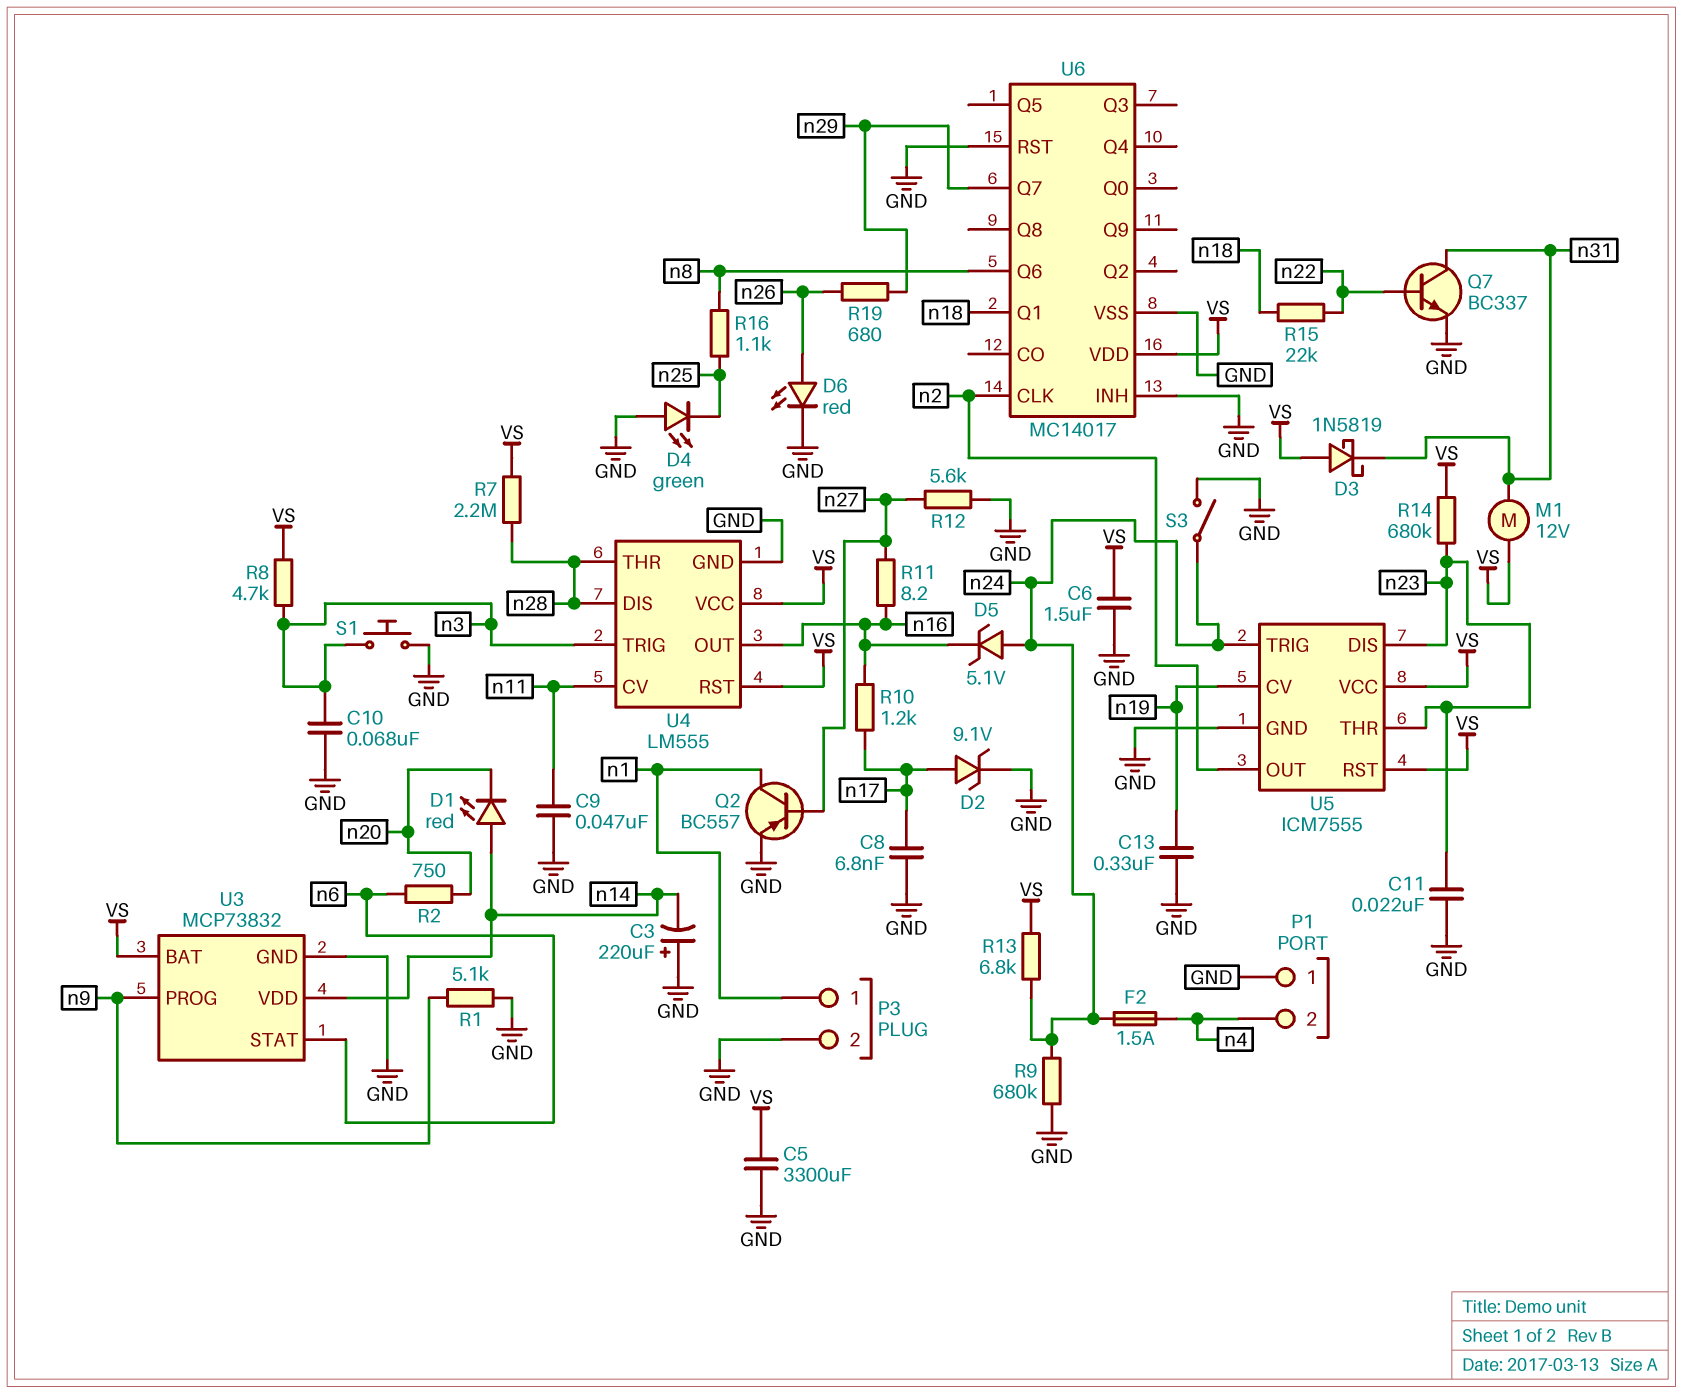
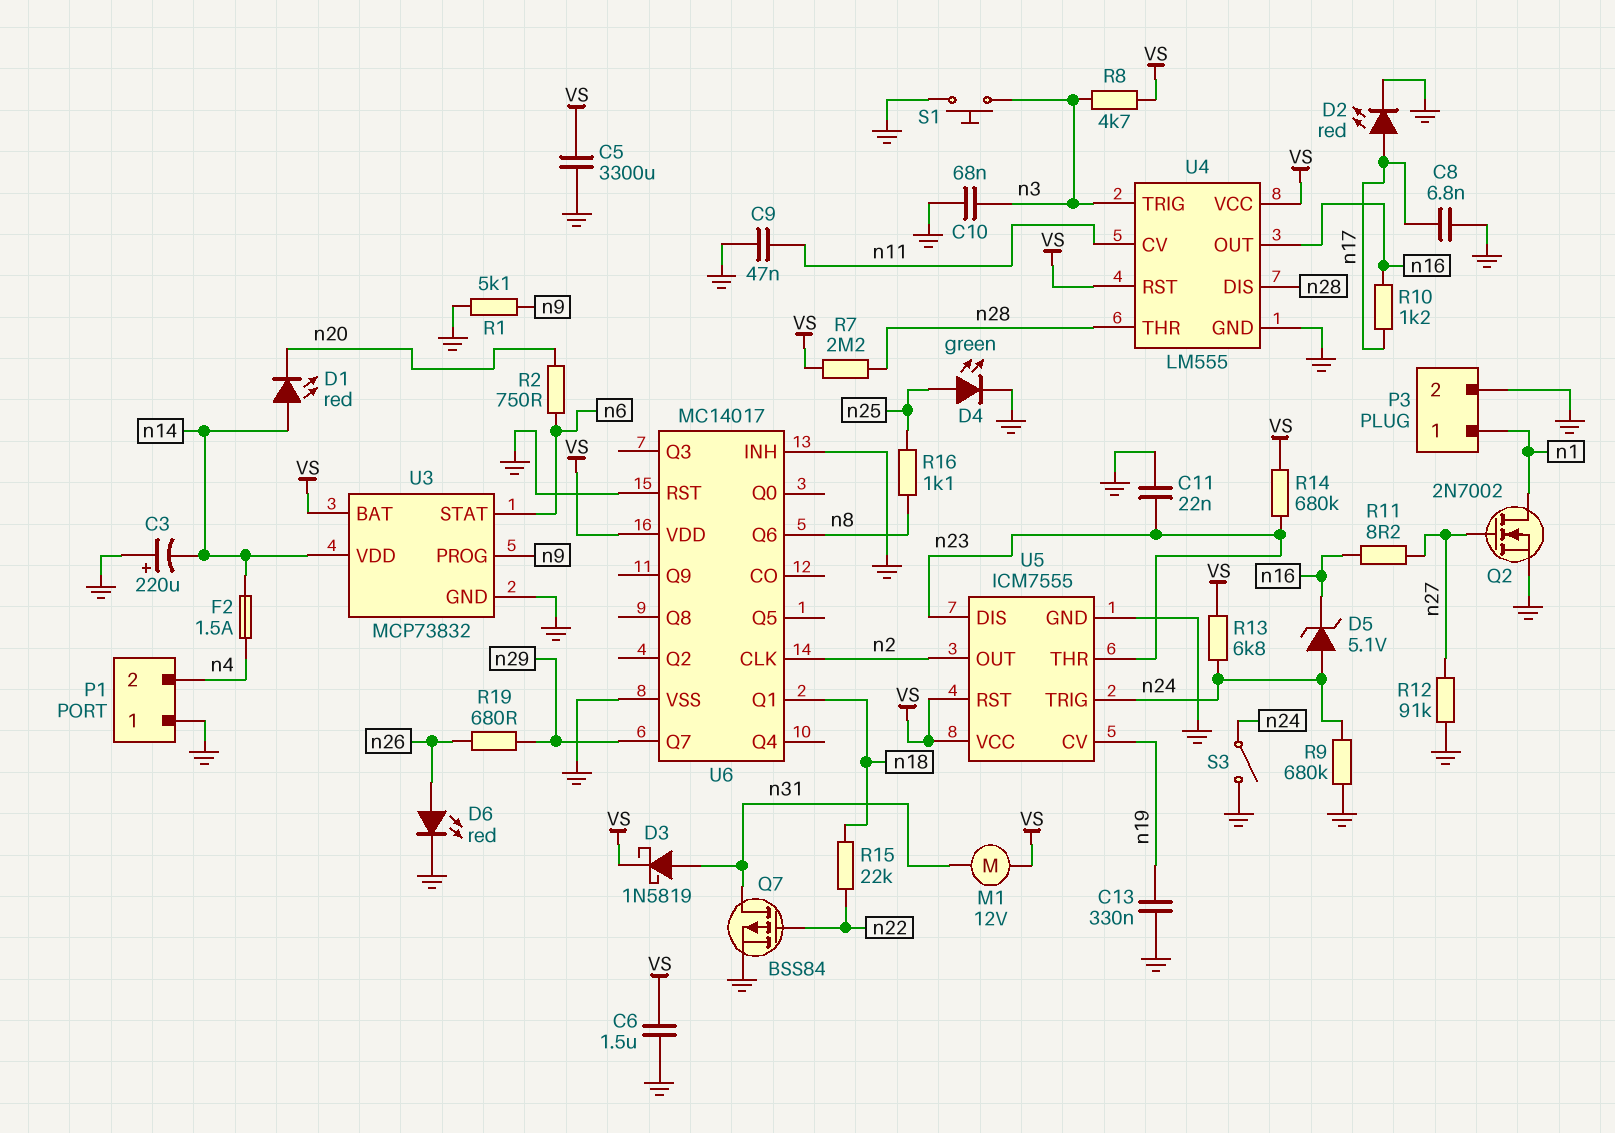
D2: zener 9.1V (A n17, K GND) -> LED red (A n17, K GND)
D3: schottky 1N5819 (A VS, K n31) -> schottky 1N5819 (A n31, K VS)
D4: LED green (A GND, K n25) -> LED green (A n25, K GND)
F2: 1.5A (n4, n24) -> 1.5A (n4, n14)
Q2: PNP BC557 (B n27, C n1, E GND) -> NMOS 2N7002 (G n27, D n1, S GND)
Q7: NPN BC337 (B n22, C n31, E GND) -> PMOS BSS84 (G n22, D n31, S GND)
R12: 5.6k (GND, n27) -> 91k (GND, n27)

